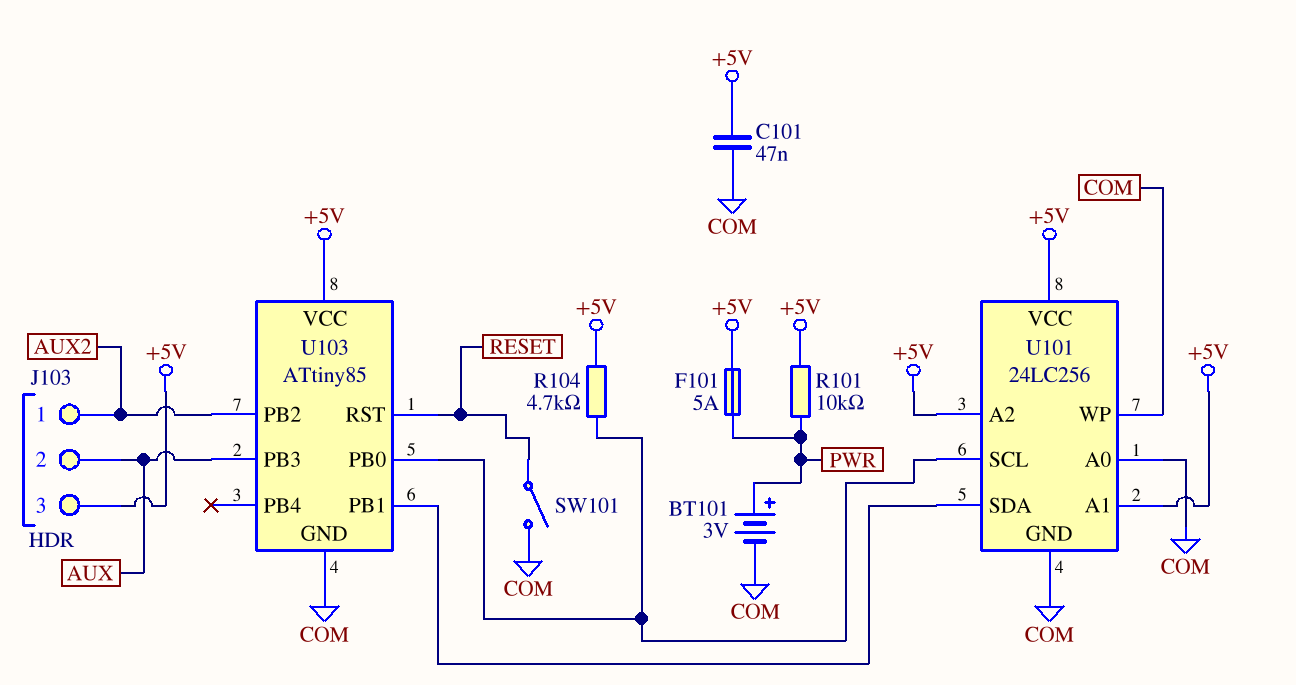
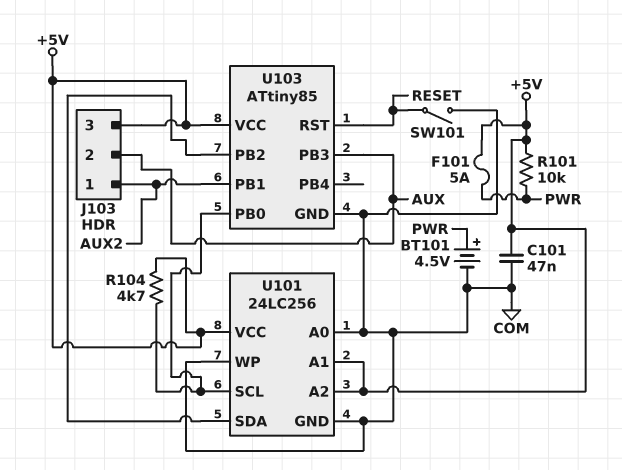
BT101: 3V (plus PWR, minus COM) -> 4.5V (plus PWR, minus COM)
U103 pin PB1: U101/SDA -> AUX2
U103 pin PB2: AUX2 -> U101/SDA

